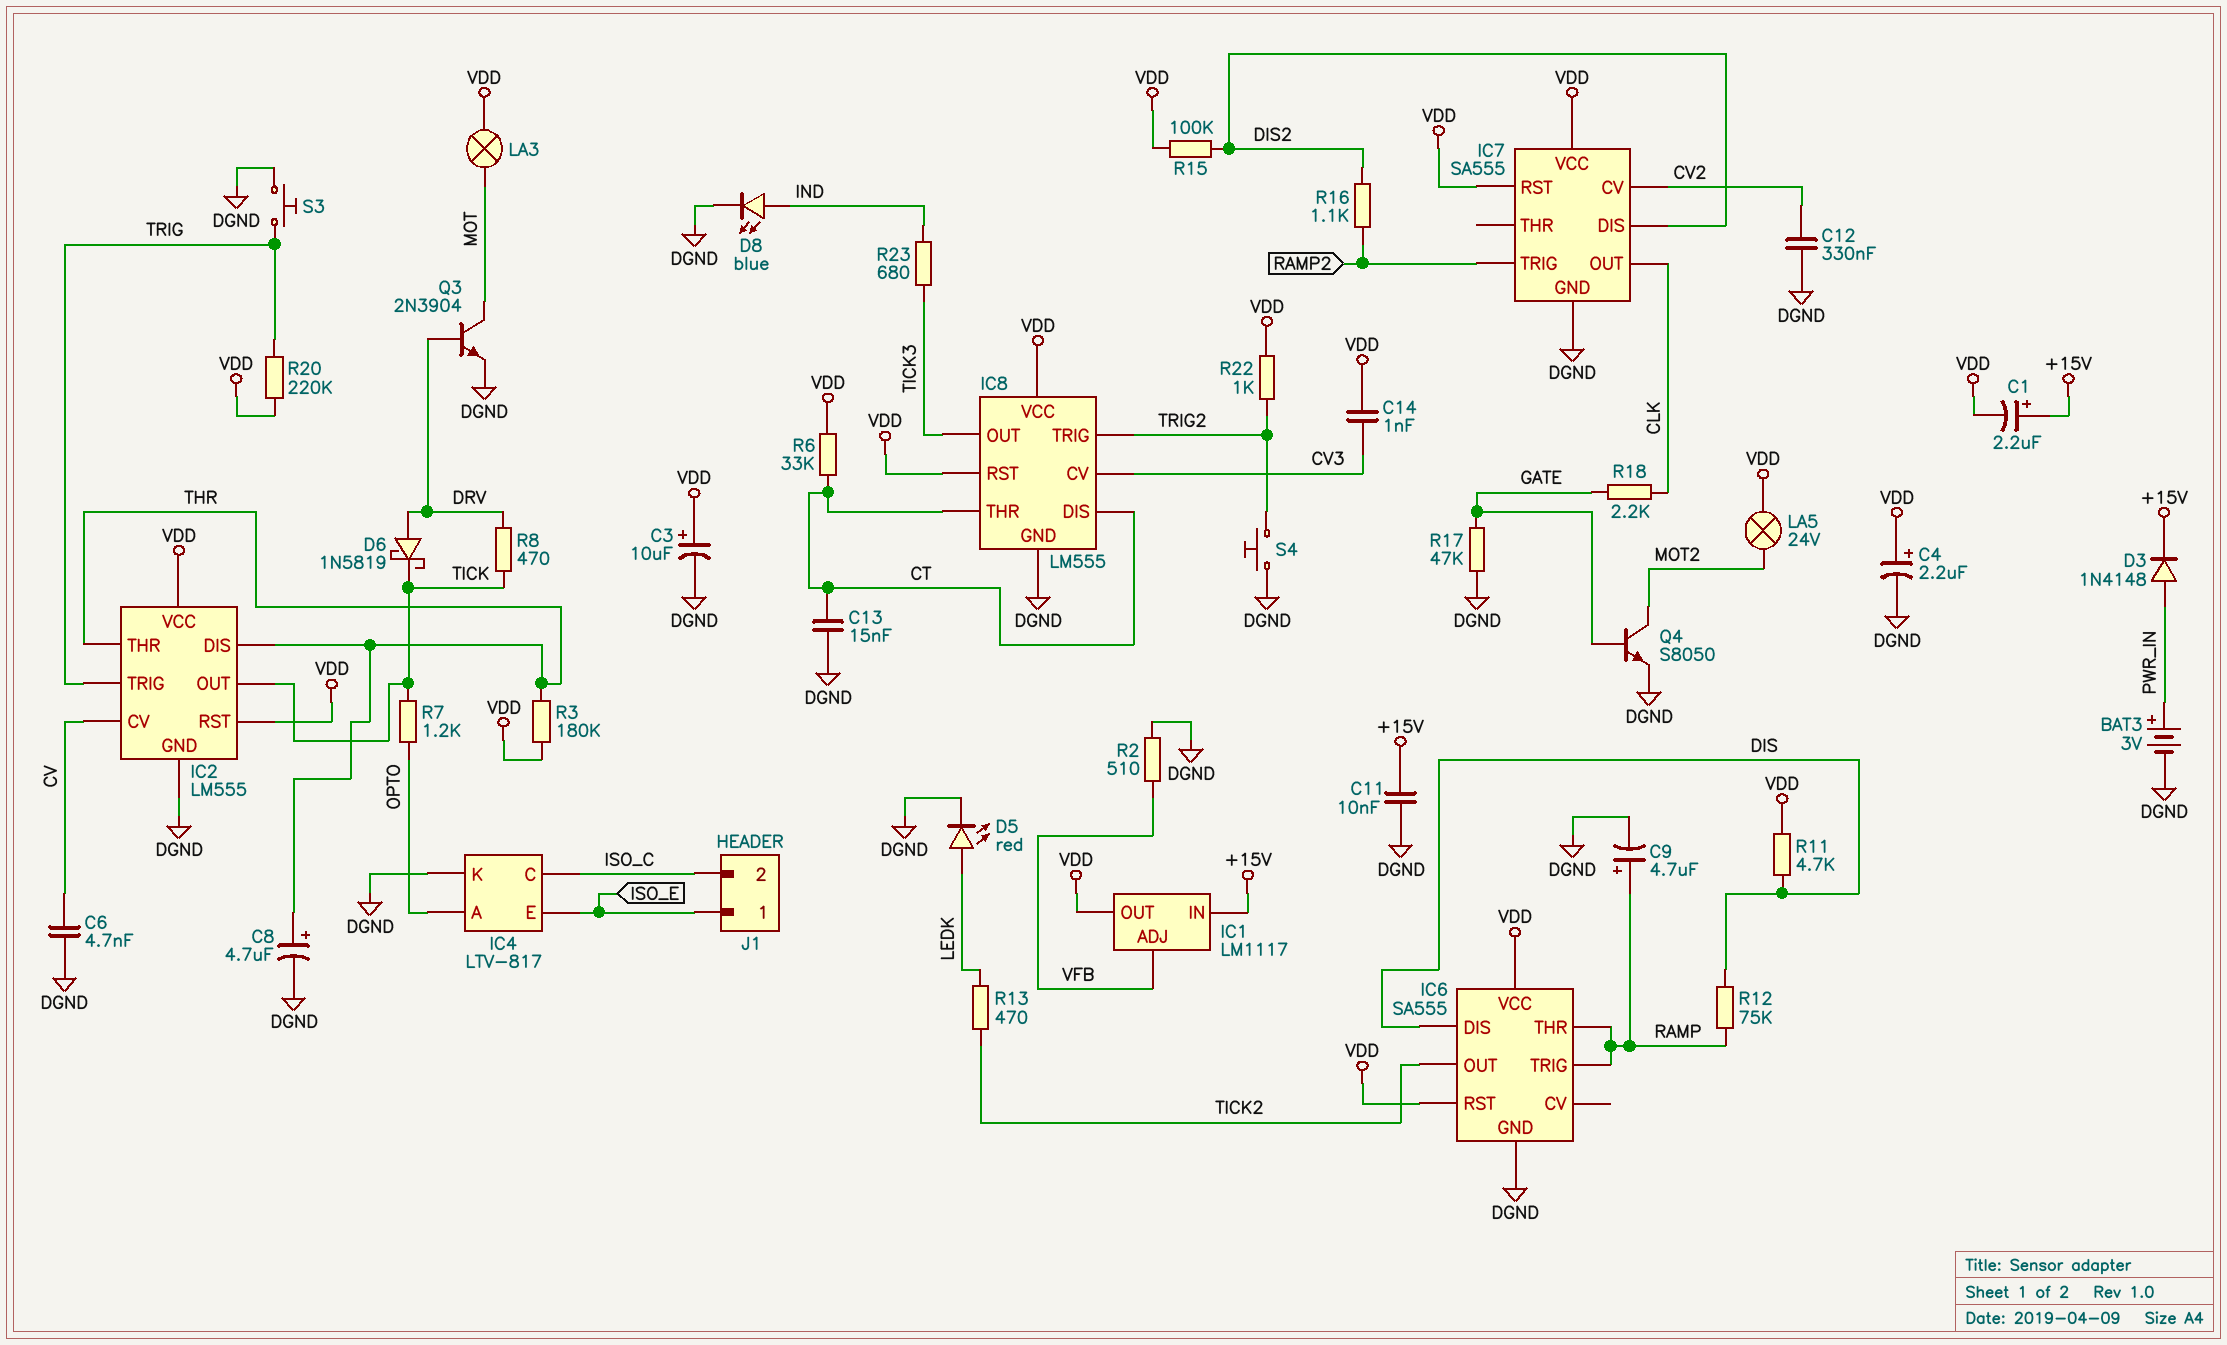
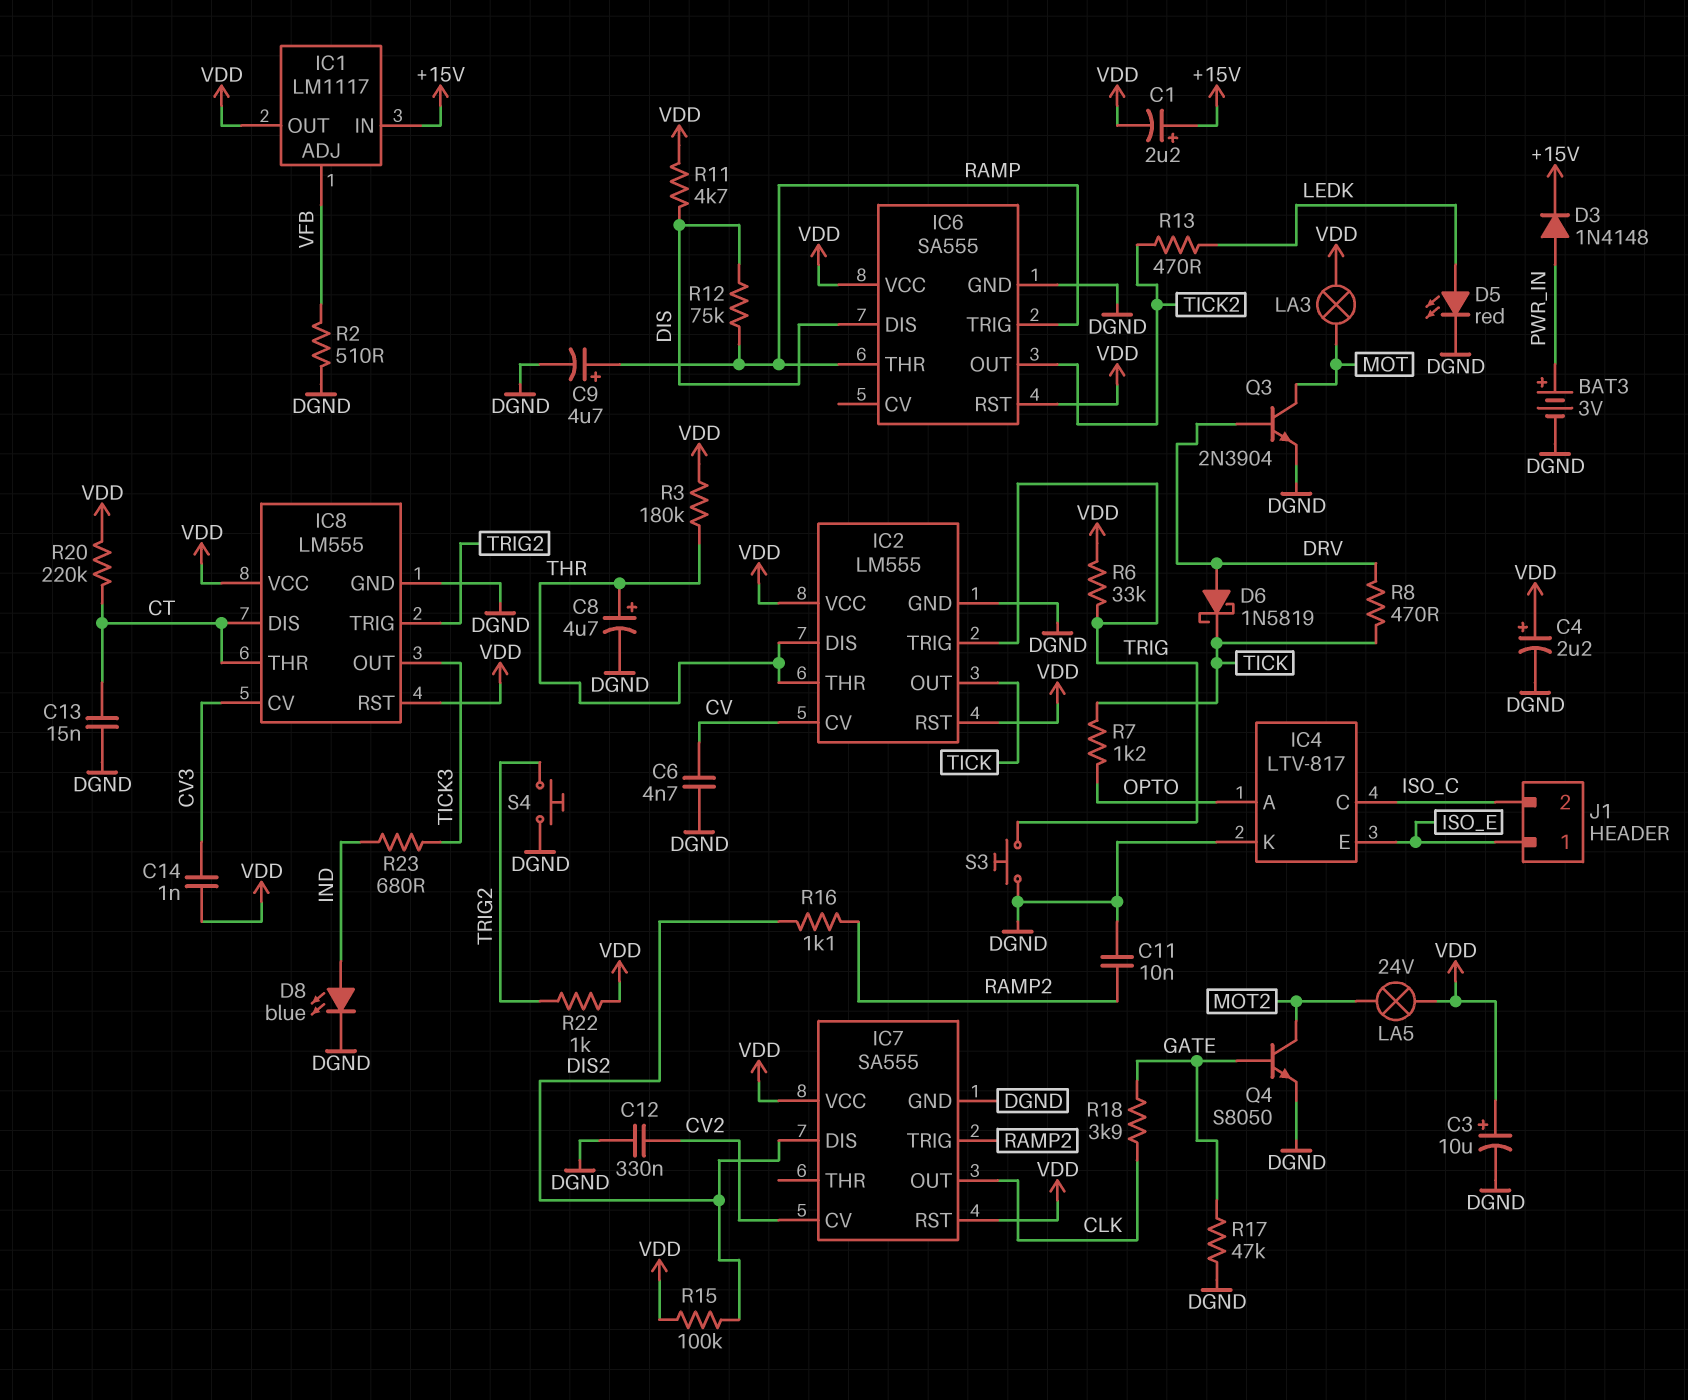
C11: 10nF (+15V, DGND) -> 10nF (DGND, RAMP2)
R6: 33k (CT, VDD) -> 33k (TRIG, VDD)
R18: 2.2k (CLK, GATE) -> 3.9k (CLK, GATE)
R20: 220k (TRIG, VDD) -> 220k (CT, VDD)

